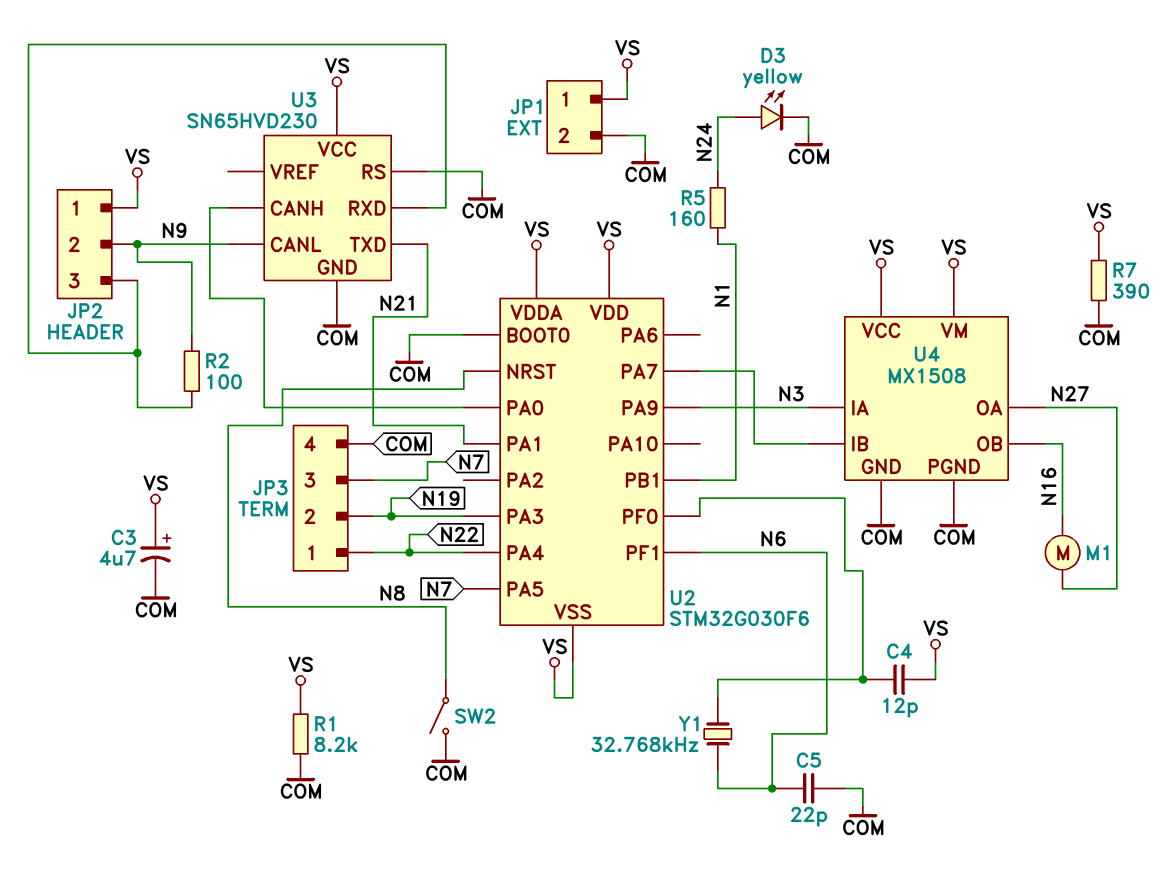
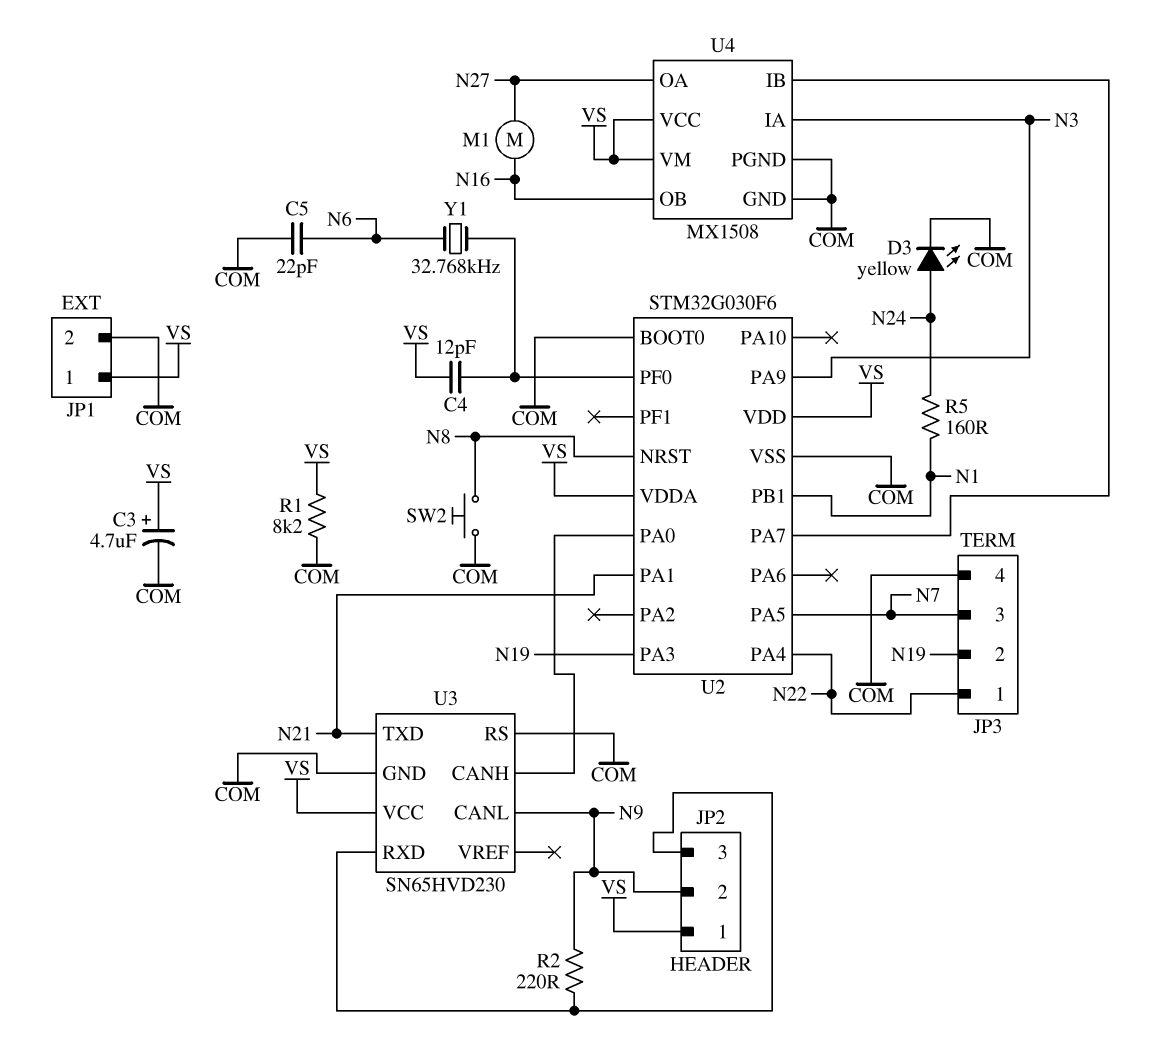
R2: 100 (JP2/3, N9) -> 220 (JP2/3, N9)
R7: 390 (COM, VS) -> none
SW2: switch (COM, N8) -> button (COM, N8)
U2 pin PF1: N6 -> none
U2 pin VSS: VS -> COM

